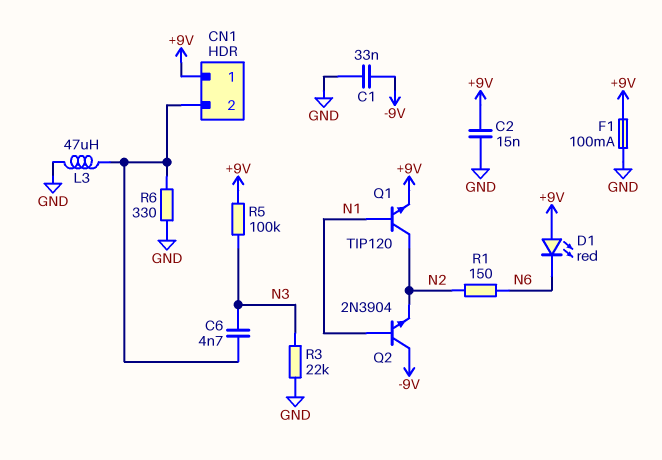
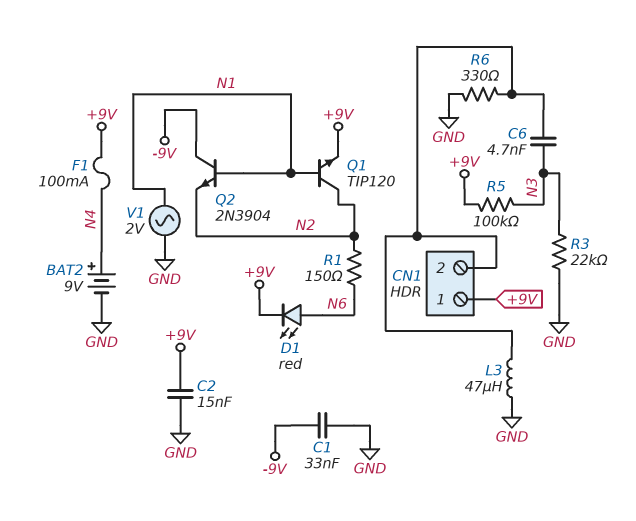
BAT2: none -> 9V (plus N4, minus GND)
D1: LED red (A +9V, K N6) -> LED red (A N6, K +9V)
F1: 100mA (+9V, GND) -> 100mA (+9V, N4)
V1: none -> AC 2V (GND, N1)

